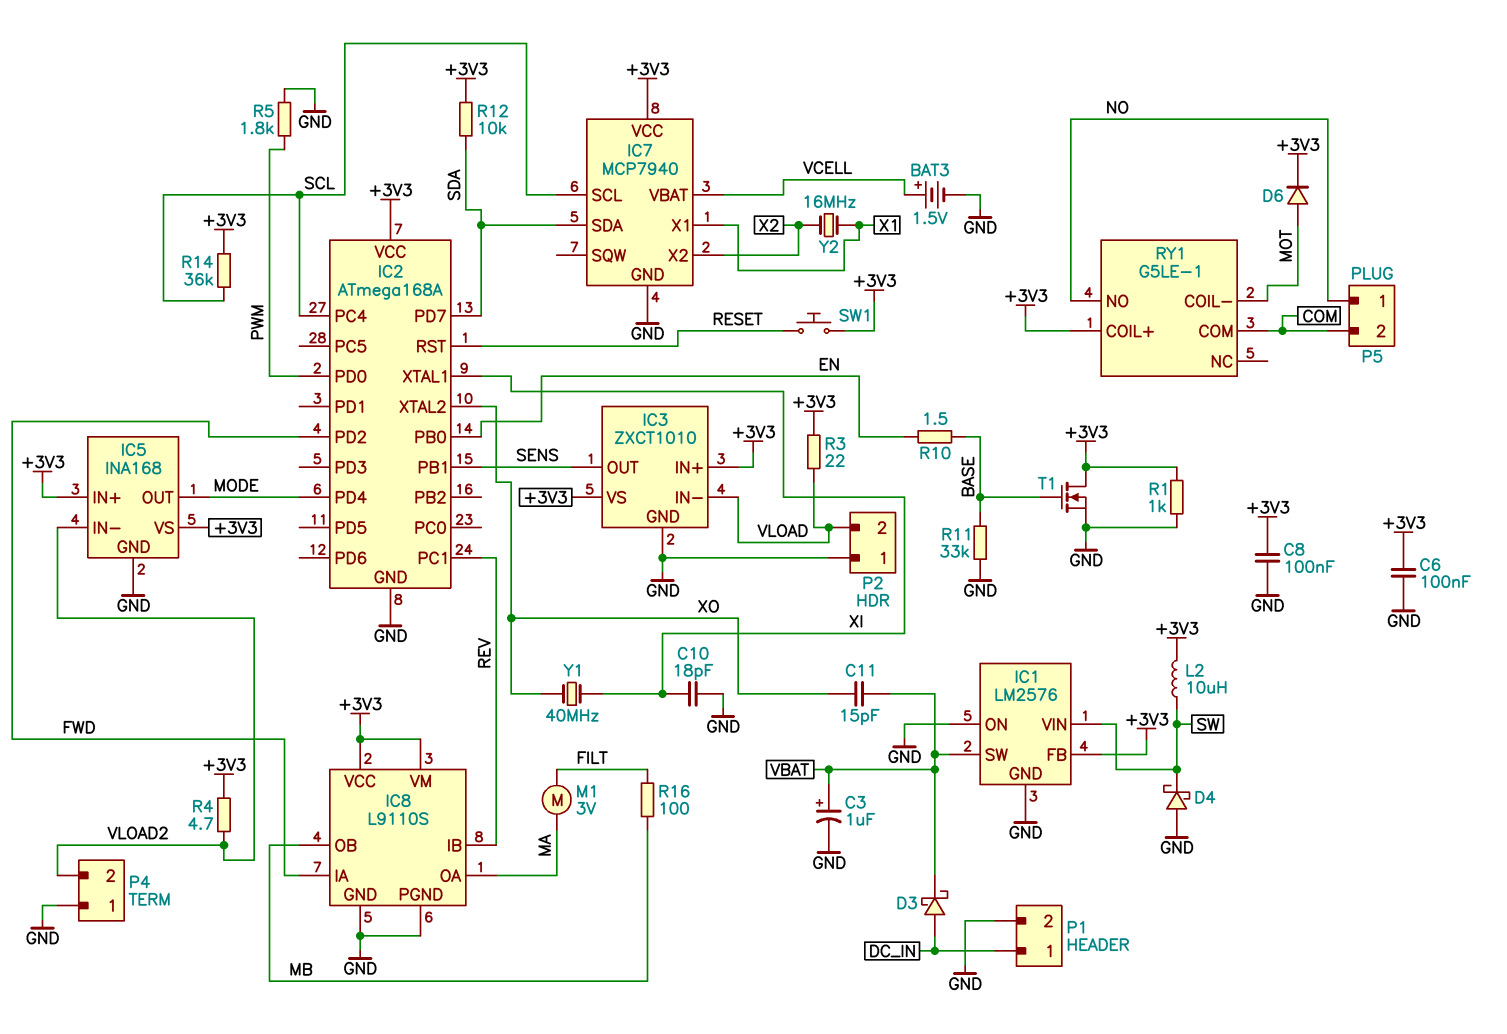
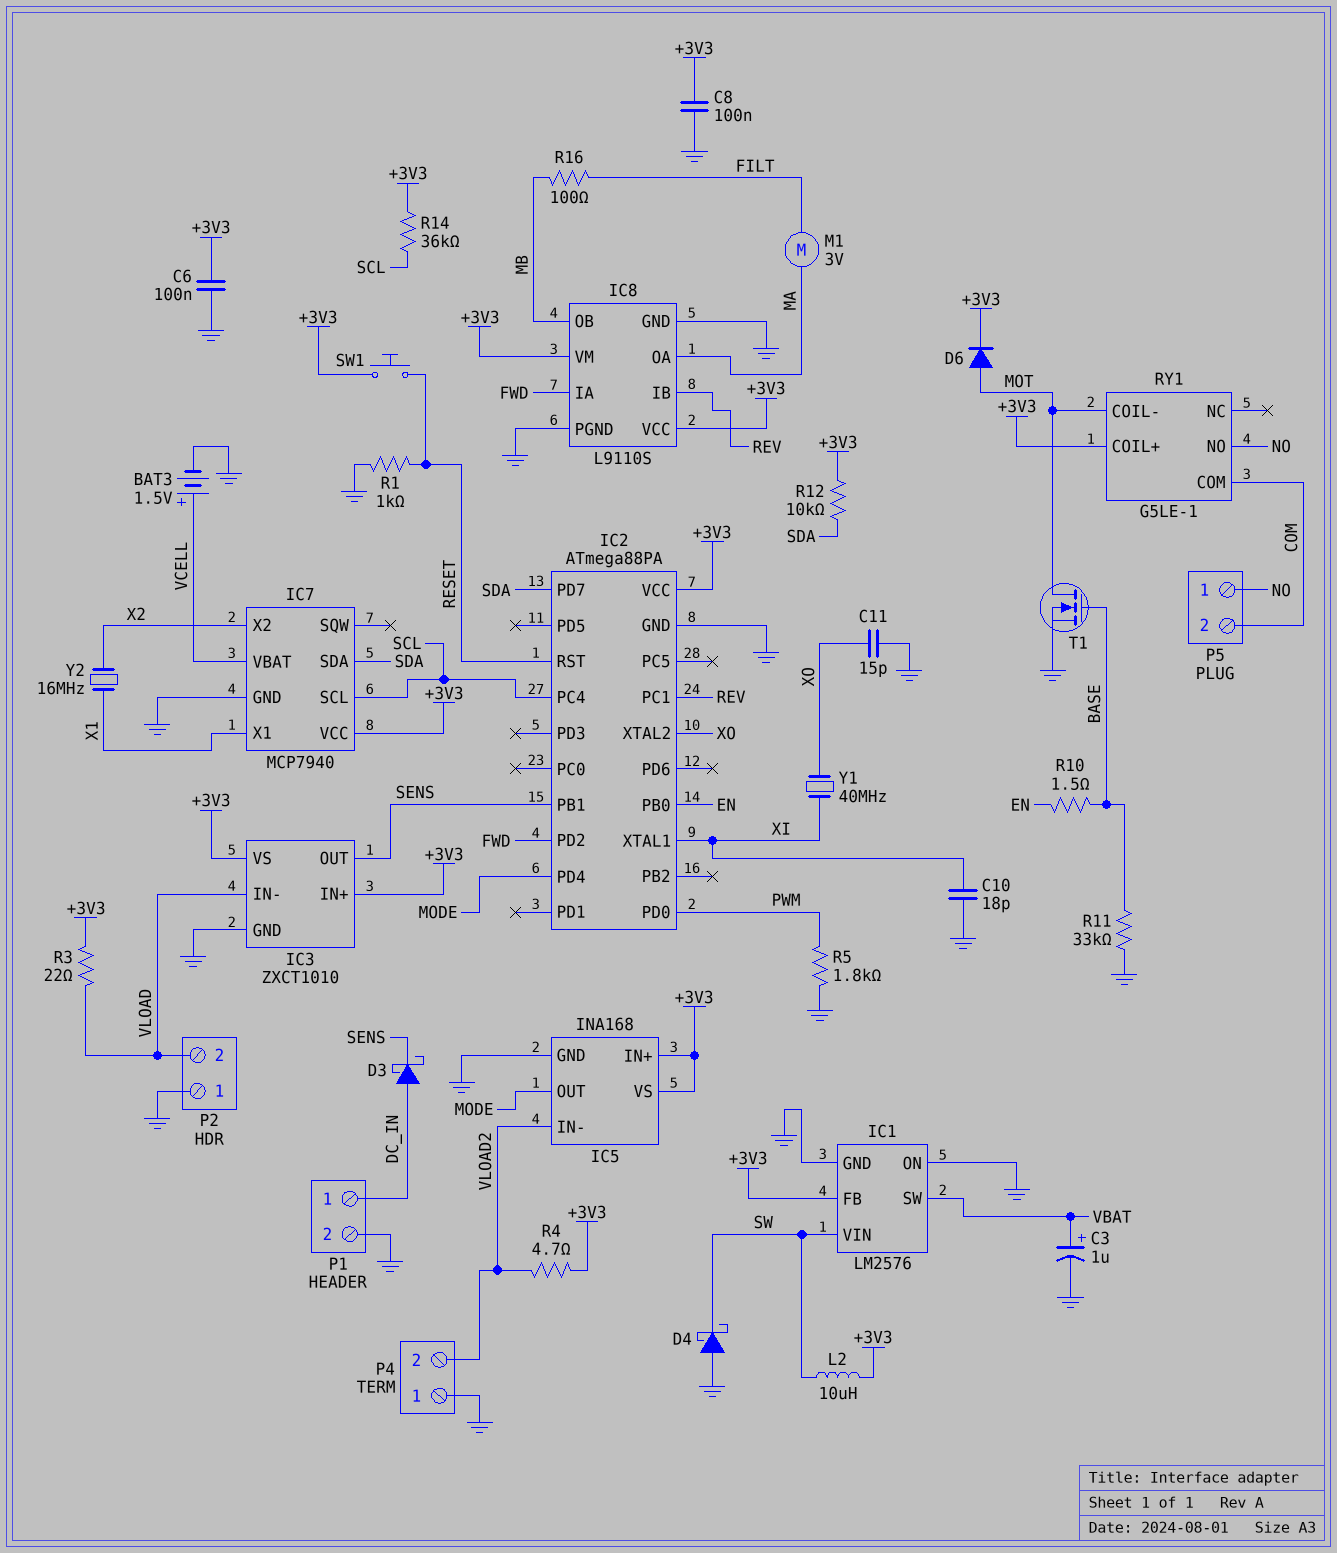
C11: 15pF (VBAT, XO) -> 15pF (GND, XO)
D3: schottky (A DC_IN, K VBAT) -> schottky (A DC_IN, K SENS)
IC2: ATmega168A -> ATmega88PA
R1: 1k (+3V3, GND) -> 1k (GND, RESET)
T1: NMOS (G BASE, D +3V3, S GND) -> NMOS (G BASE, D MOT, S GND)

